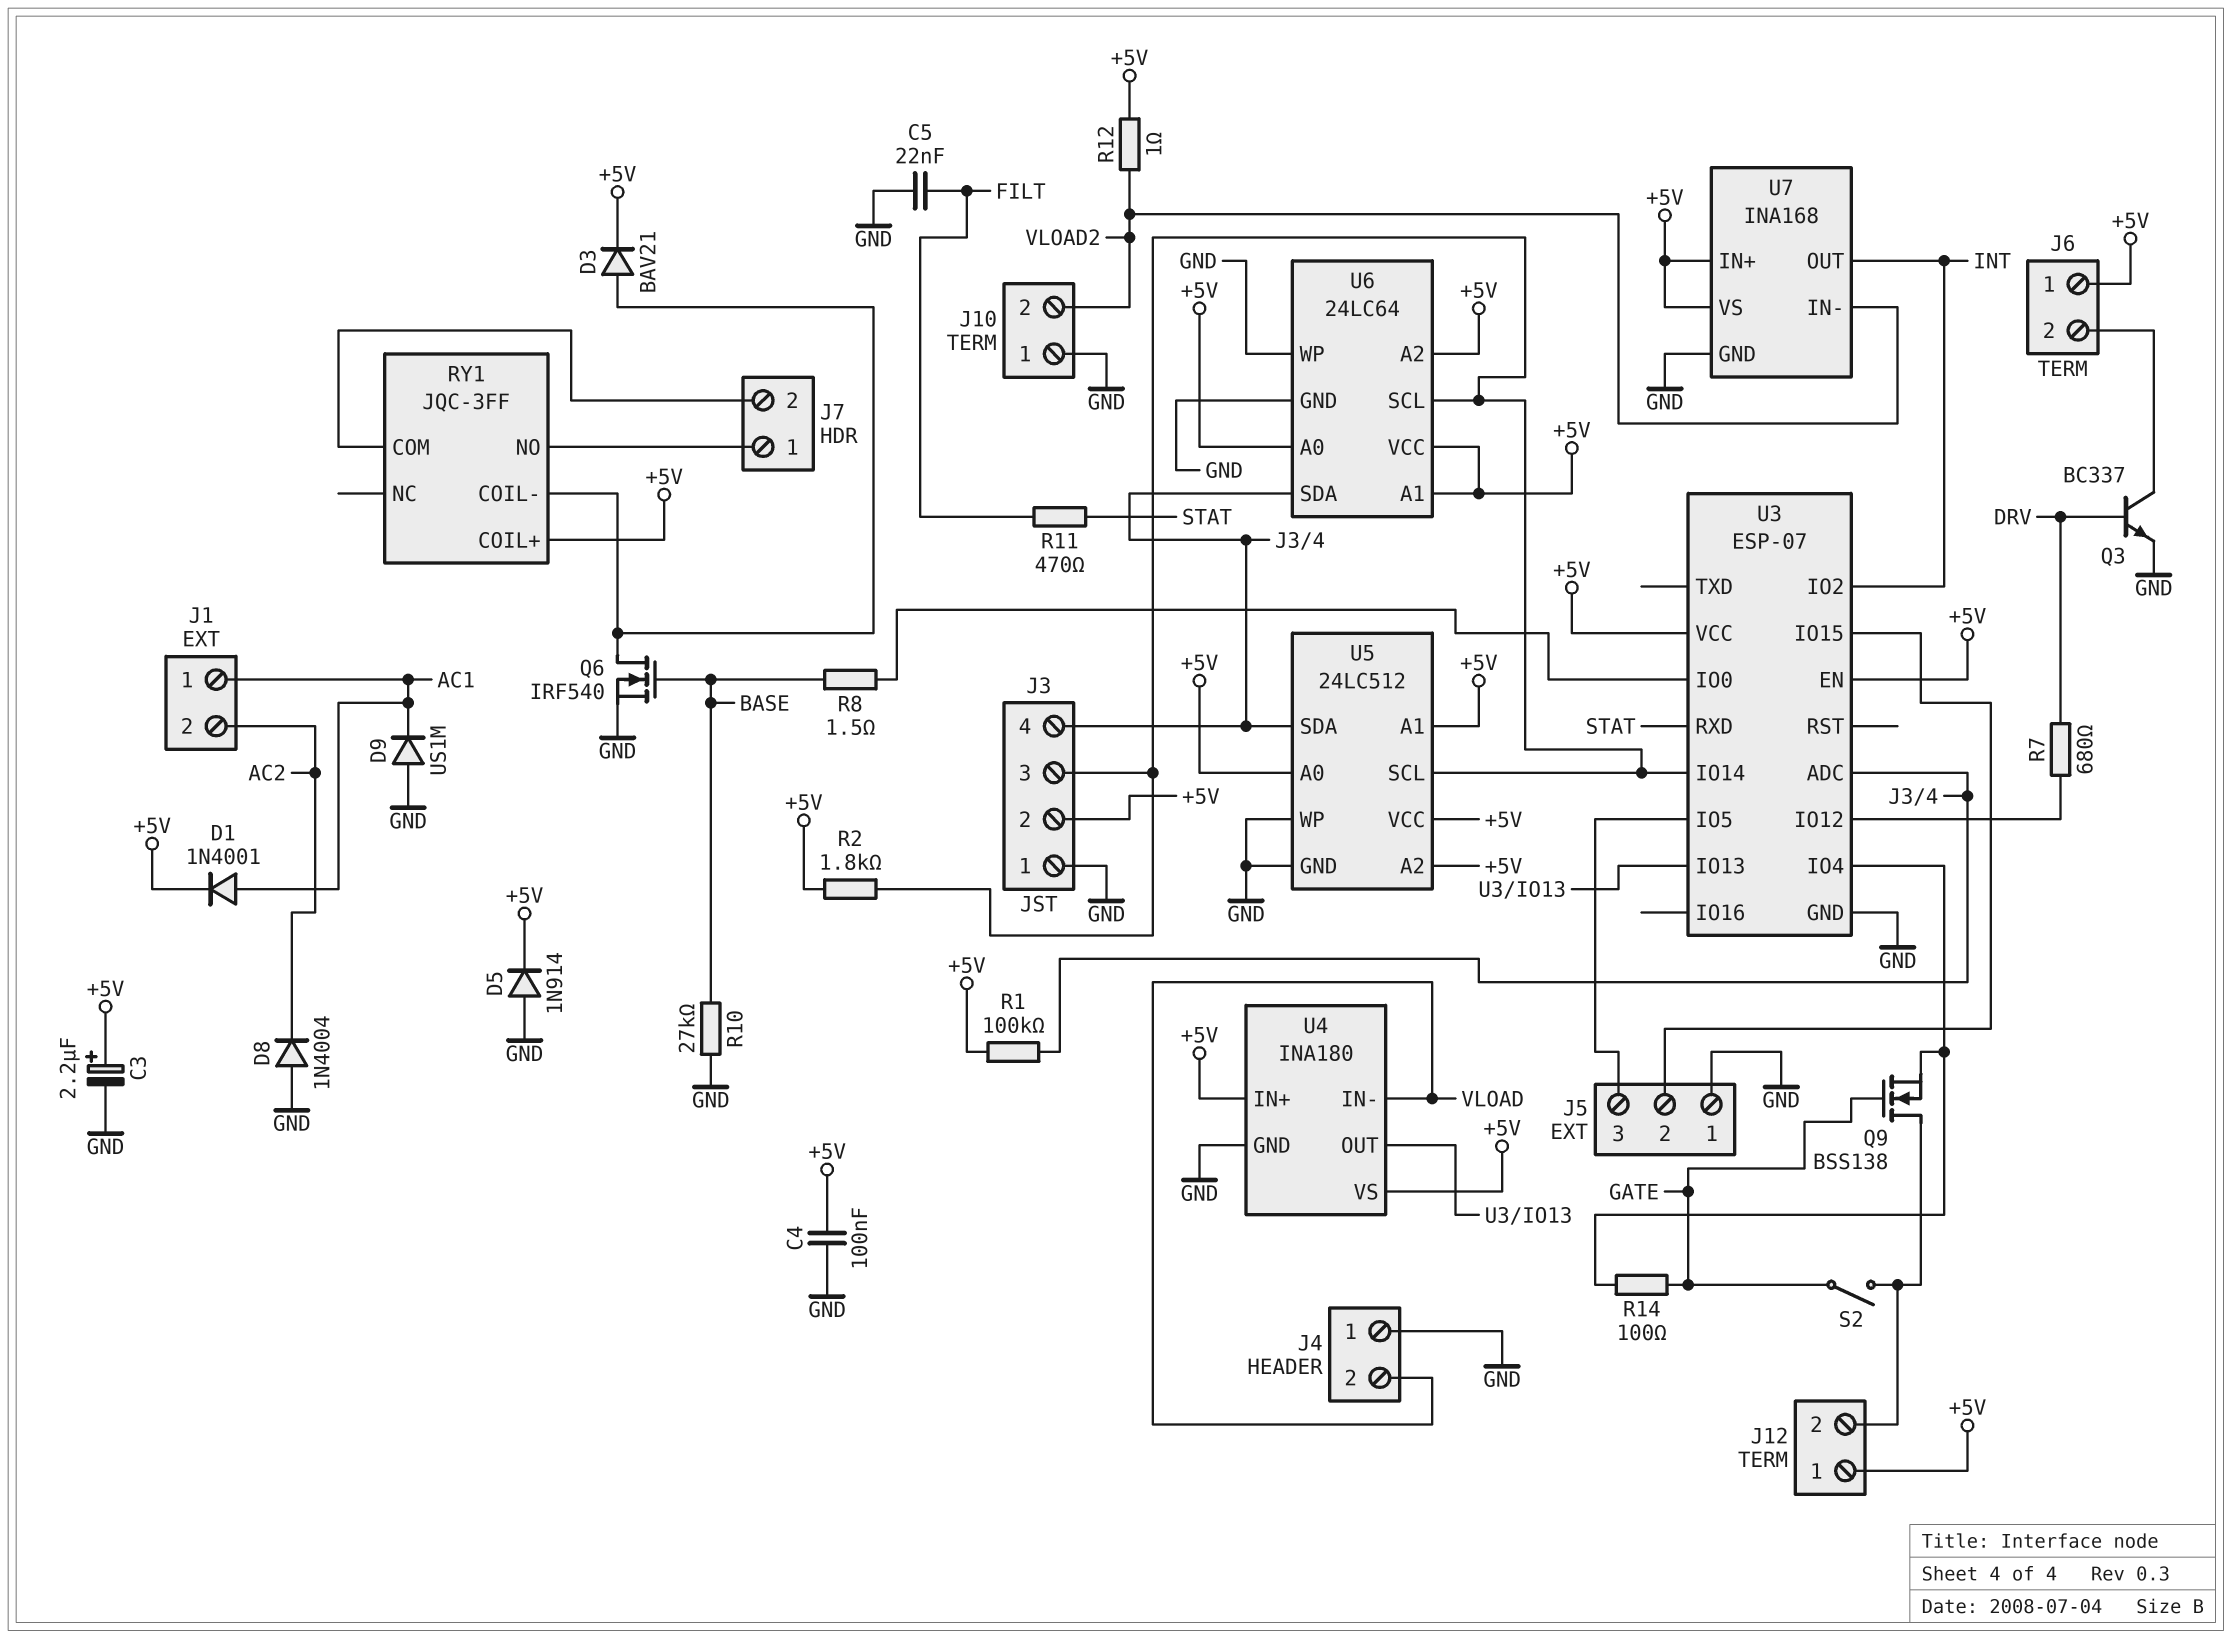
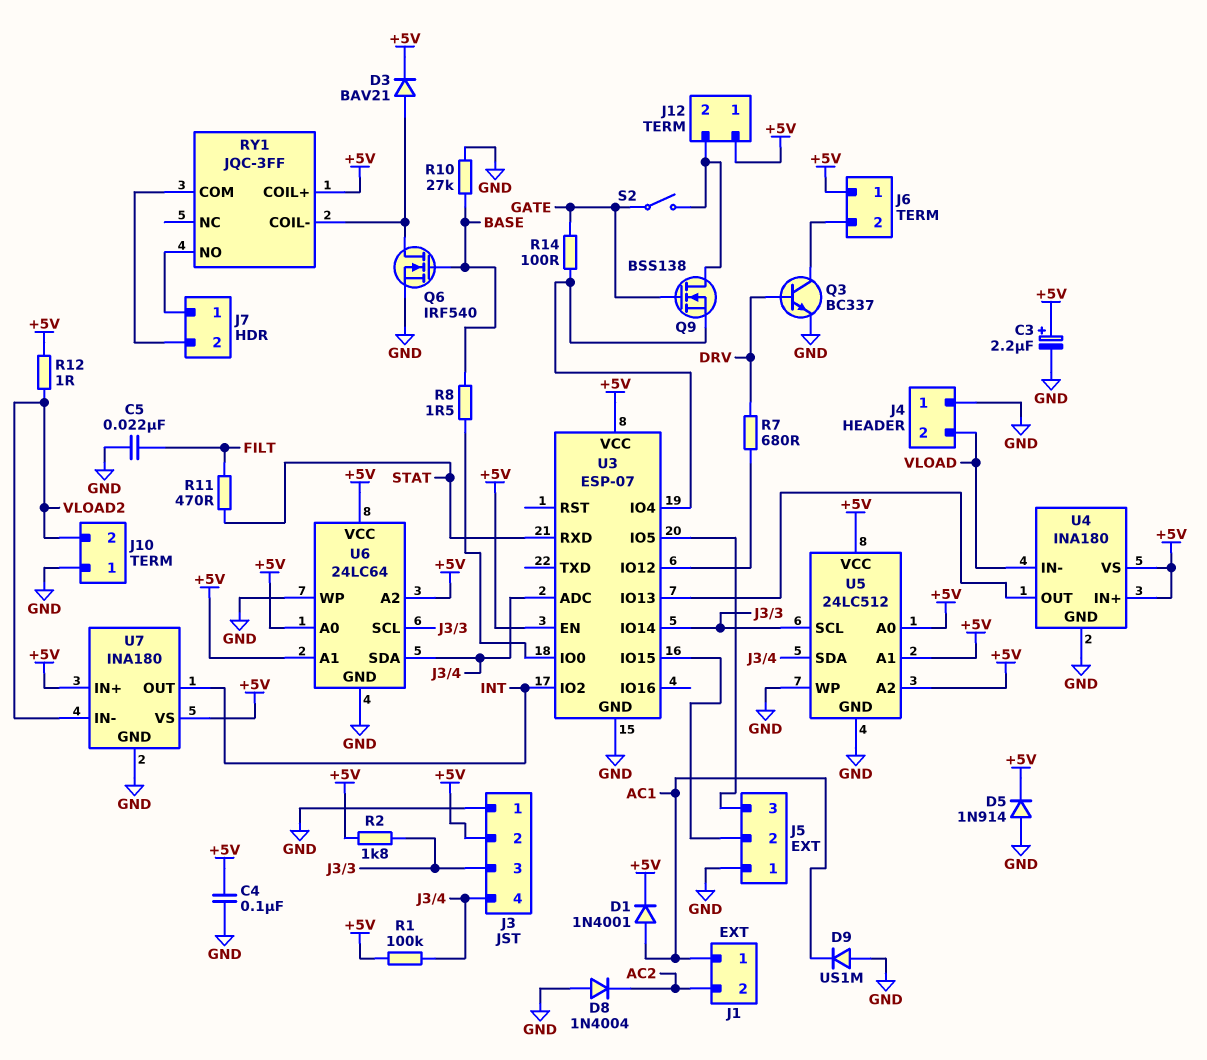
U7: INA168 -> INA180

